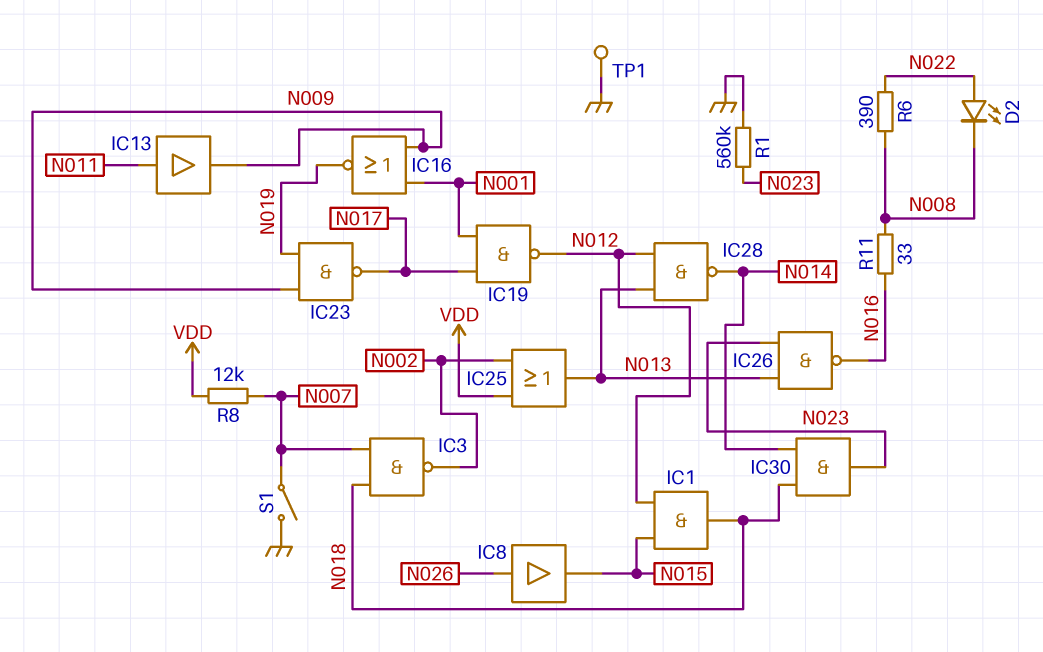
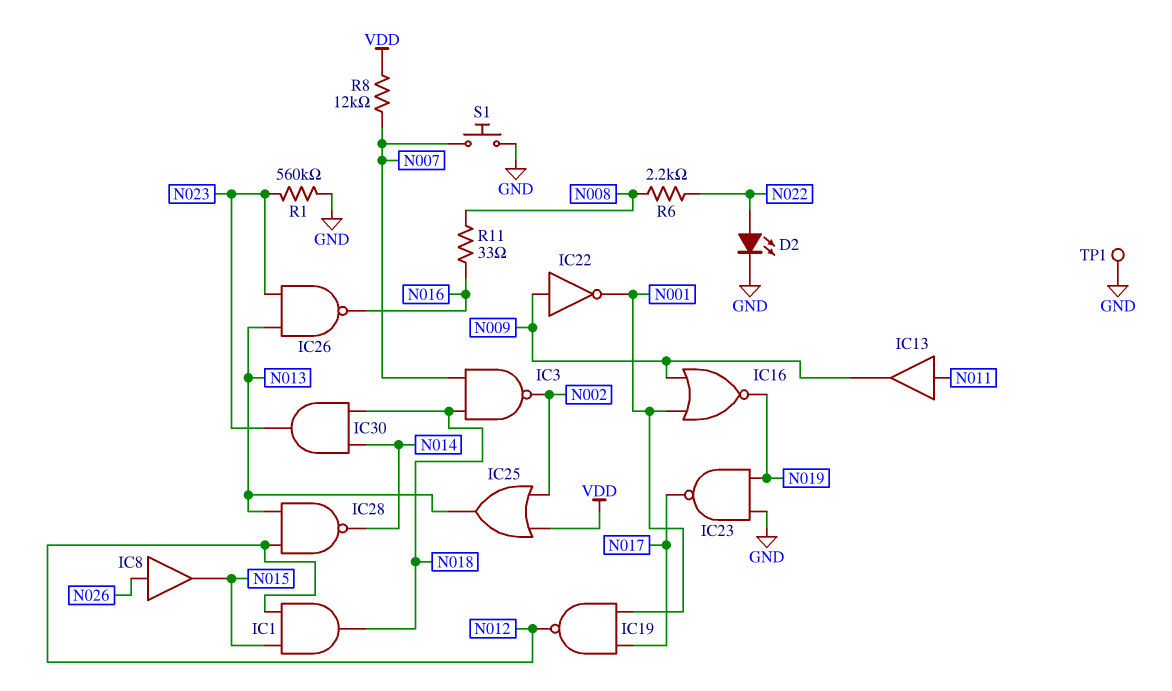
D2: LED (A N022, K N008) -> LED (A N022, K GND)
IC22: none -> NOT (in N009, out N001)
IC23: NAND (in N009, in N019, out N017) -> NAND (in GND, in N019, out N017)
R6: 390 (N008, N022) -> 2.2k (N008, N022)
S1: switch (GND, N007) -> button (GND, N007)

